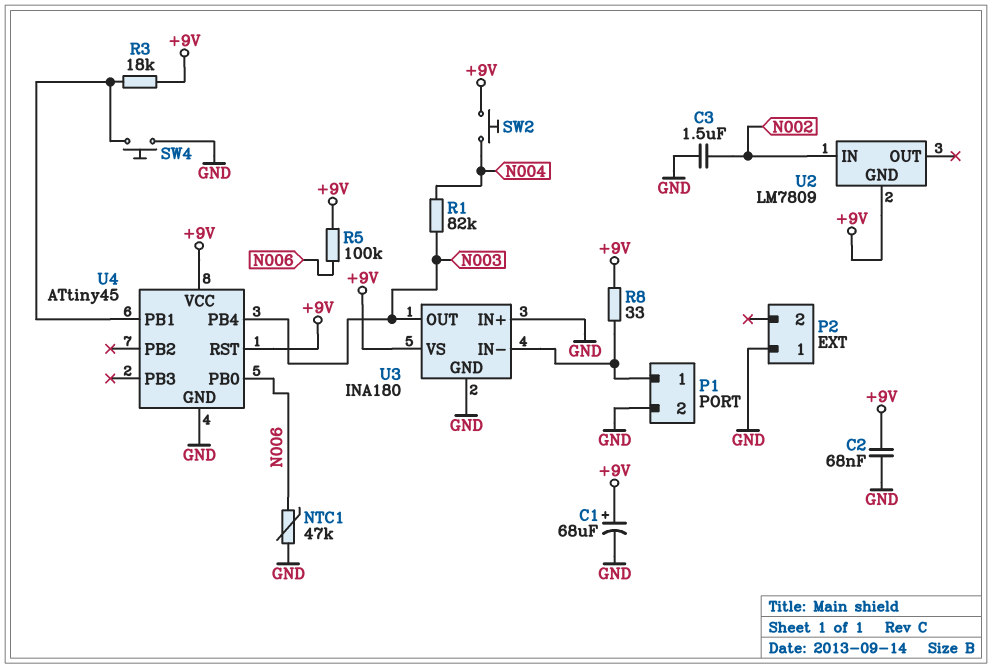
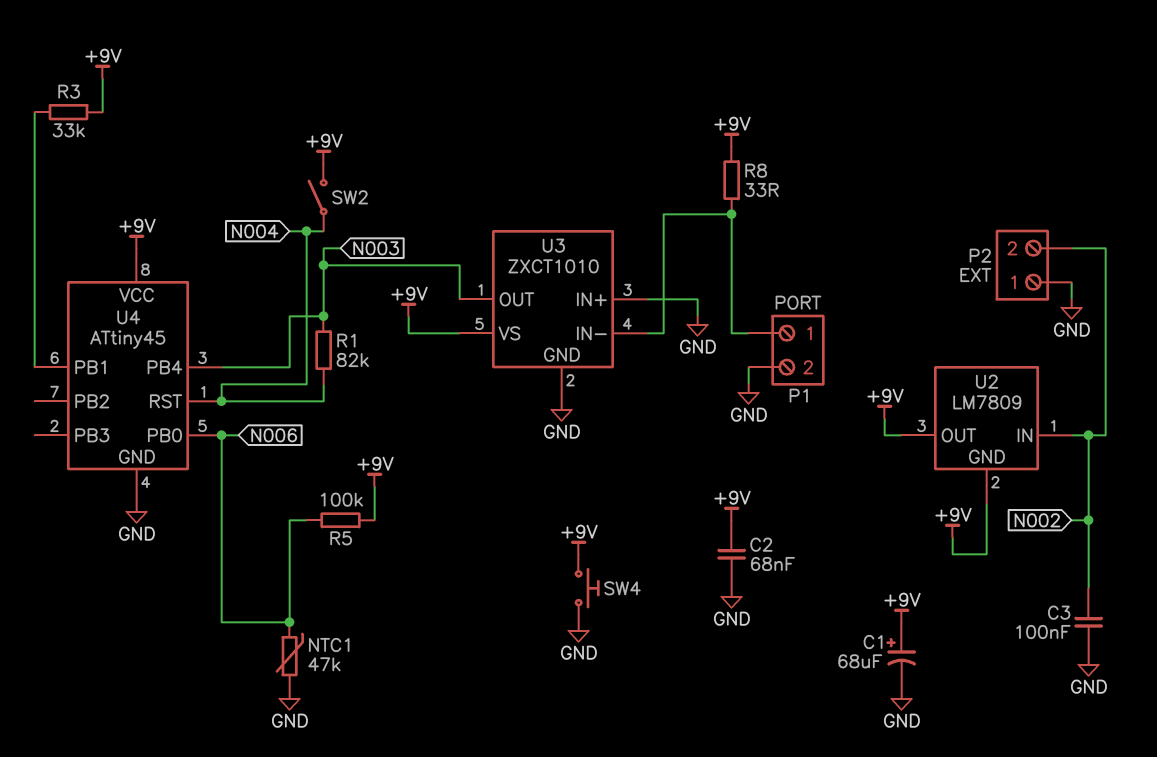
C3: 1.5uF (GND, N002) -> 100nF (GND, N002)
P2 pin 2: none -> N002
R3: 18k (+9V, U4/PB1) -> 33k (+9V, U4/PB1)
SW2: button (+9V, N004) -> switch (+9V, N004)
SW4: button (GND, U4/PB1) -> button (+9V, GND)
U2 pin OUT: none -> +9V
U3: INA180 -> ZXCT1010
U4 pin RST: +9V -> N004

